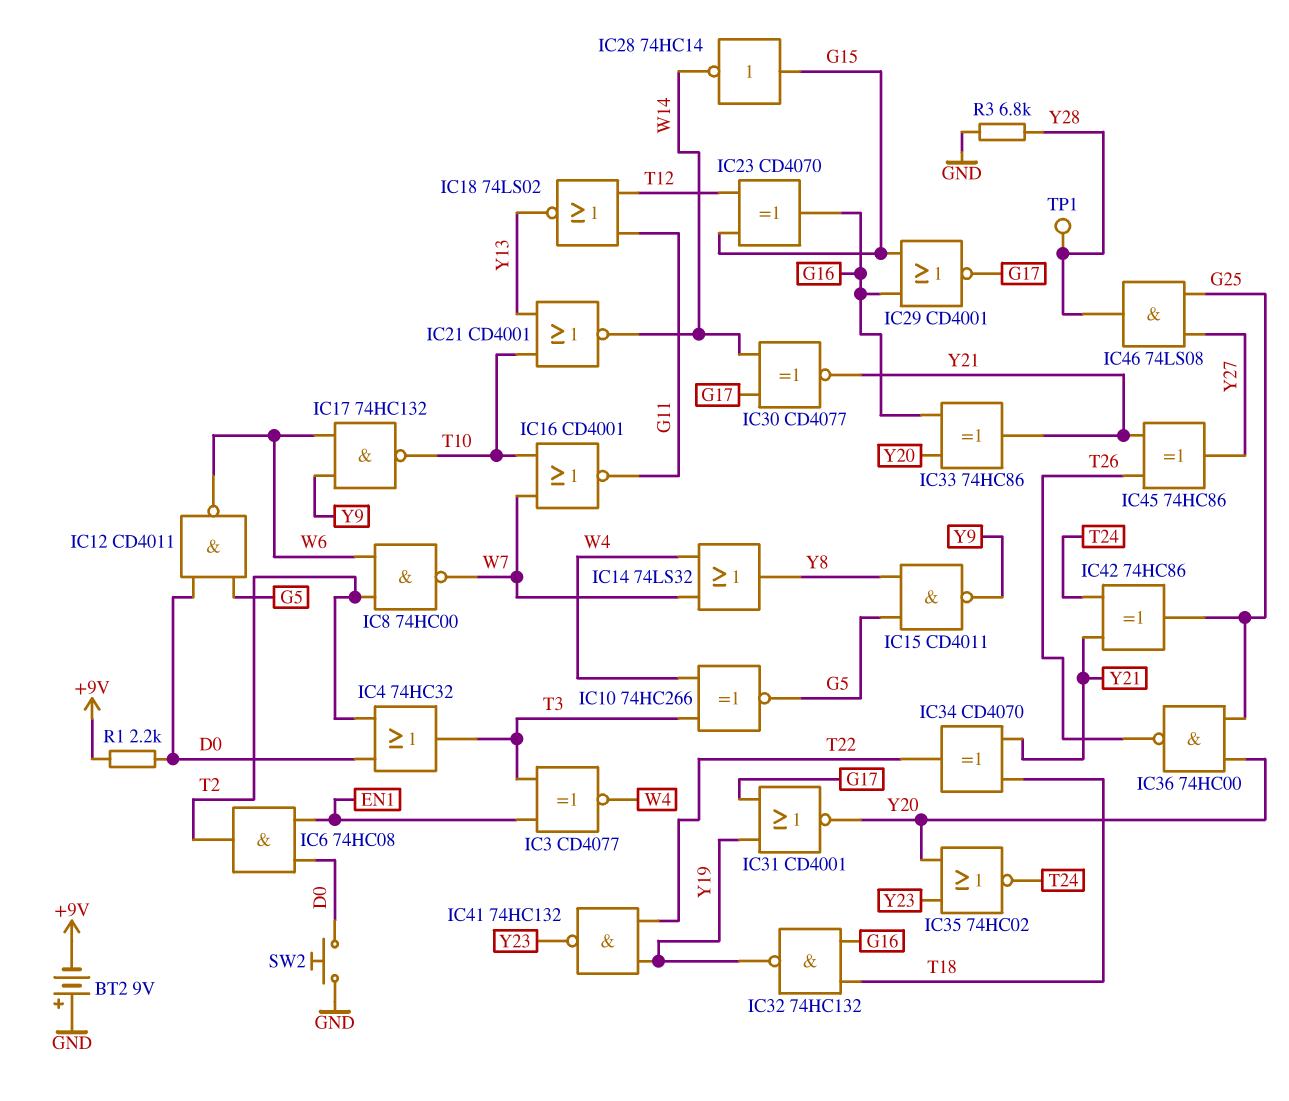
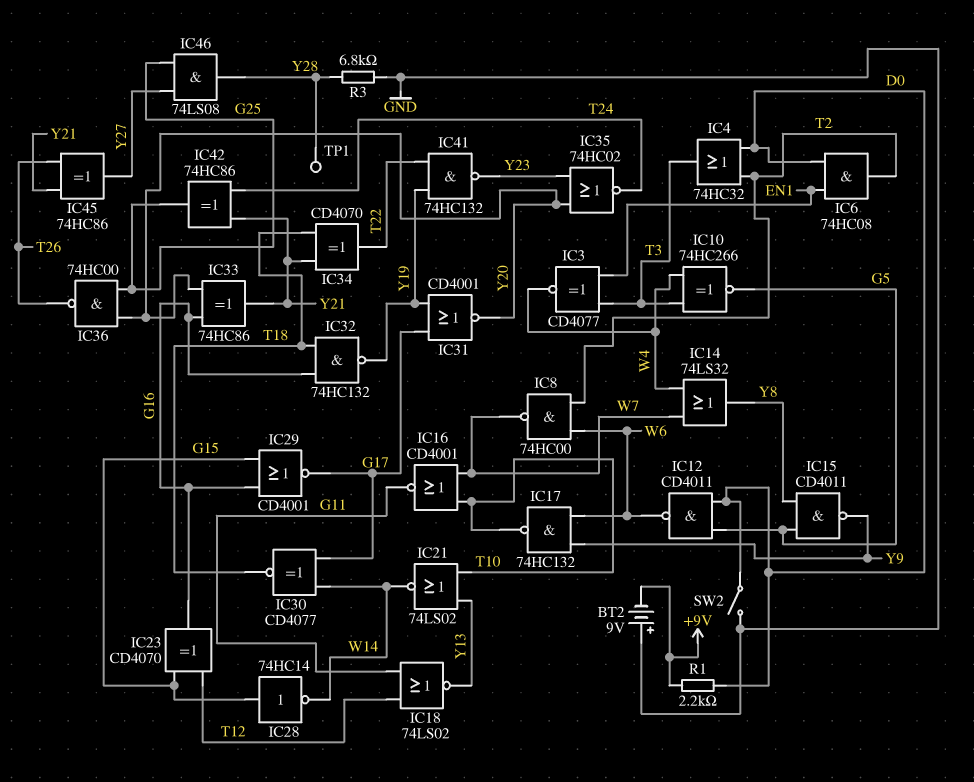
IC21: NOR CD4001 (in T10, in Y13, out W14) -> NOR 74LS02 (in T10, in Y13, out W14)
IC30: XNOR CD4077 (in G17, in W14, out Y21) -> XNOR CD4077 (in G17, in W14, out T18)
SW2: button (D0, GND) -> switch (D0, GND)

